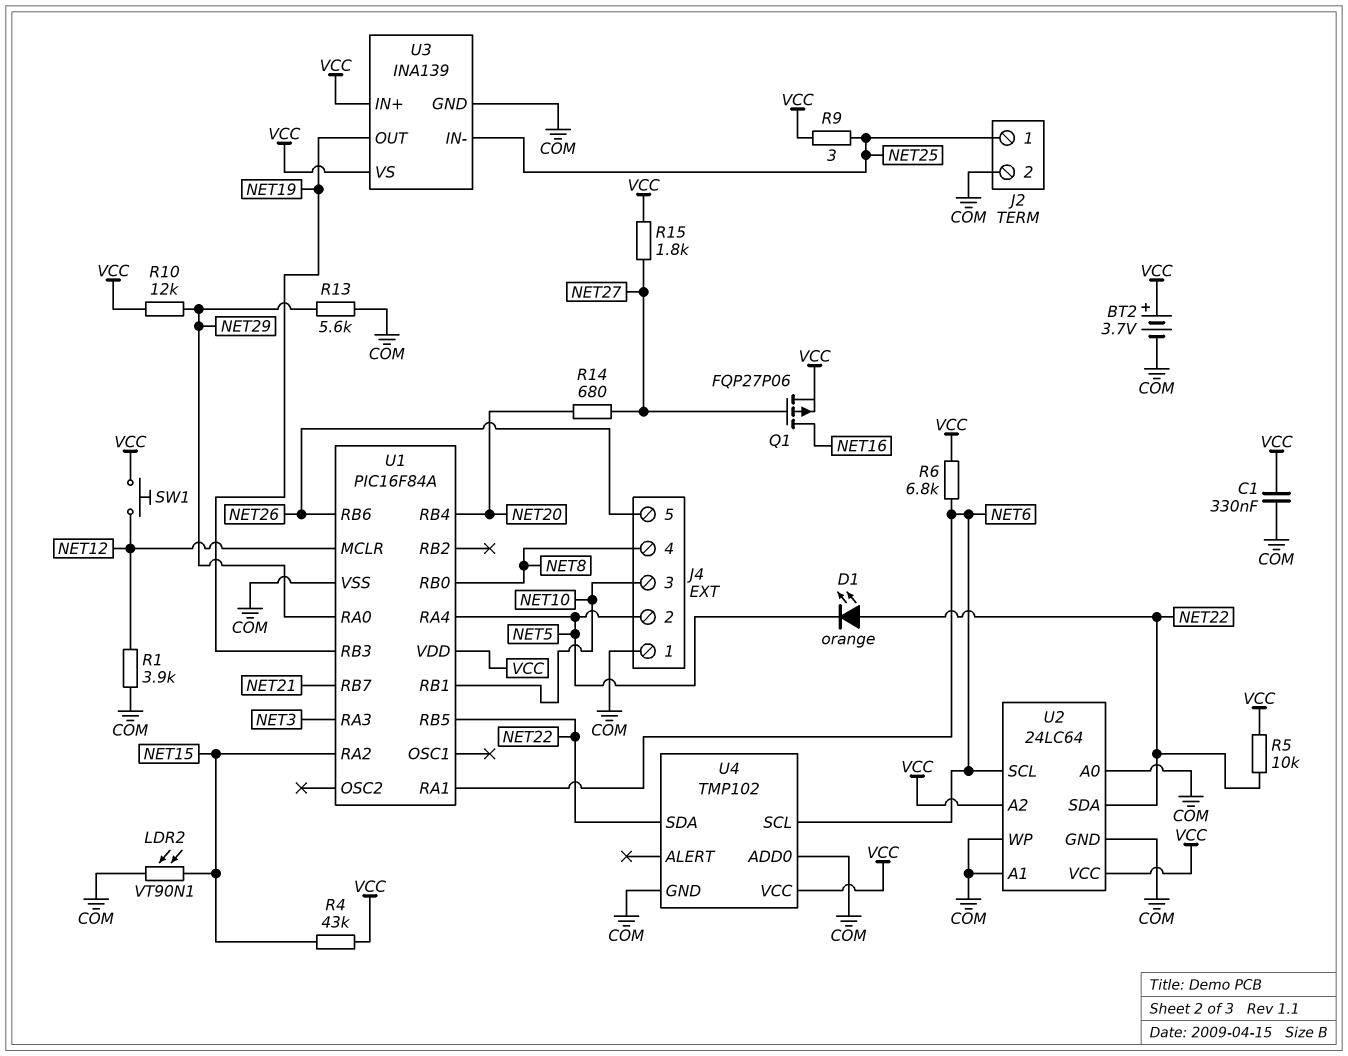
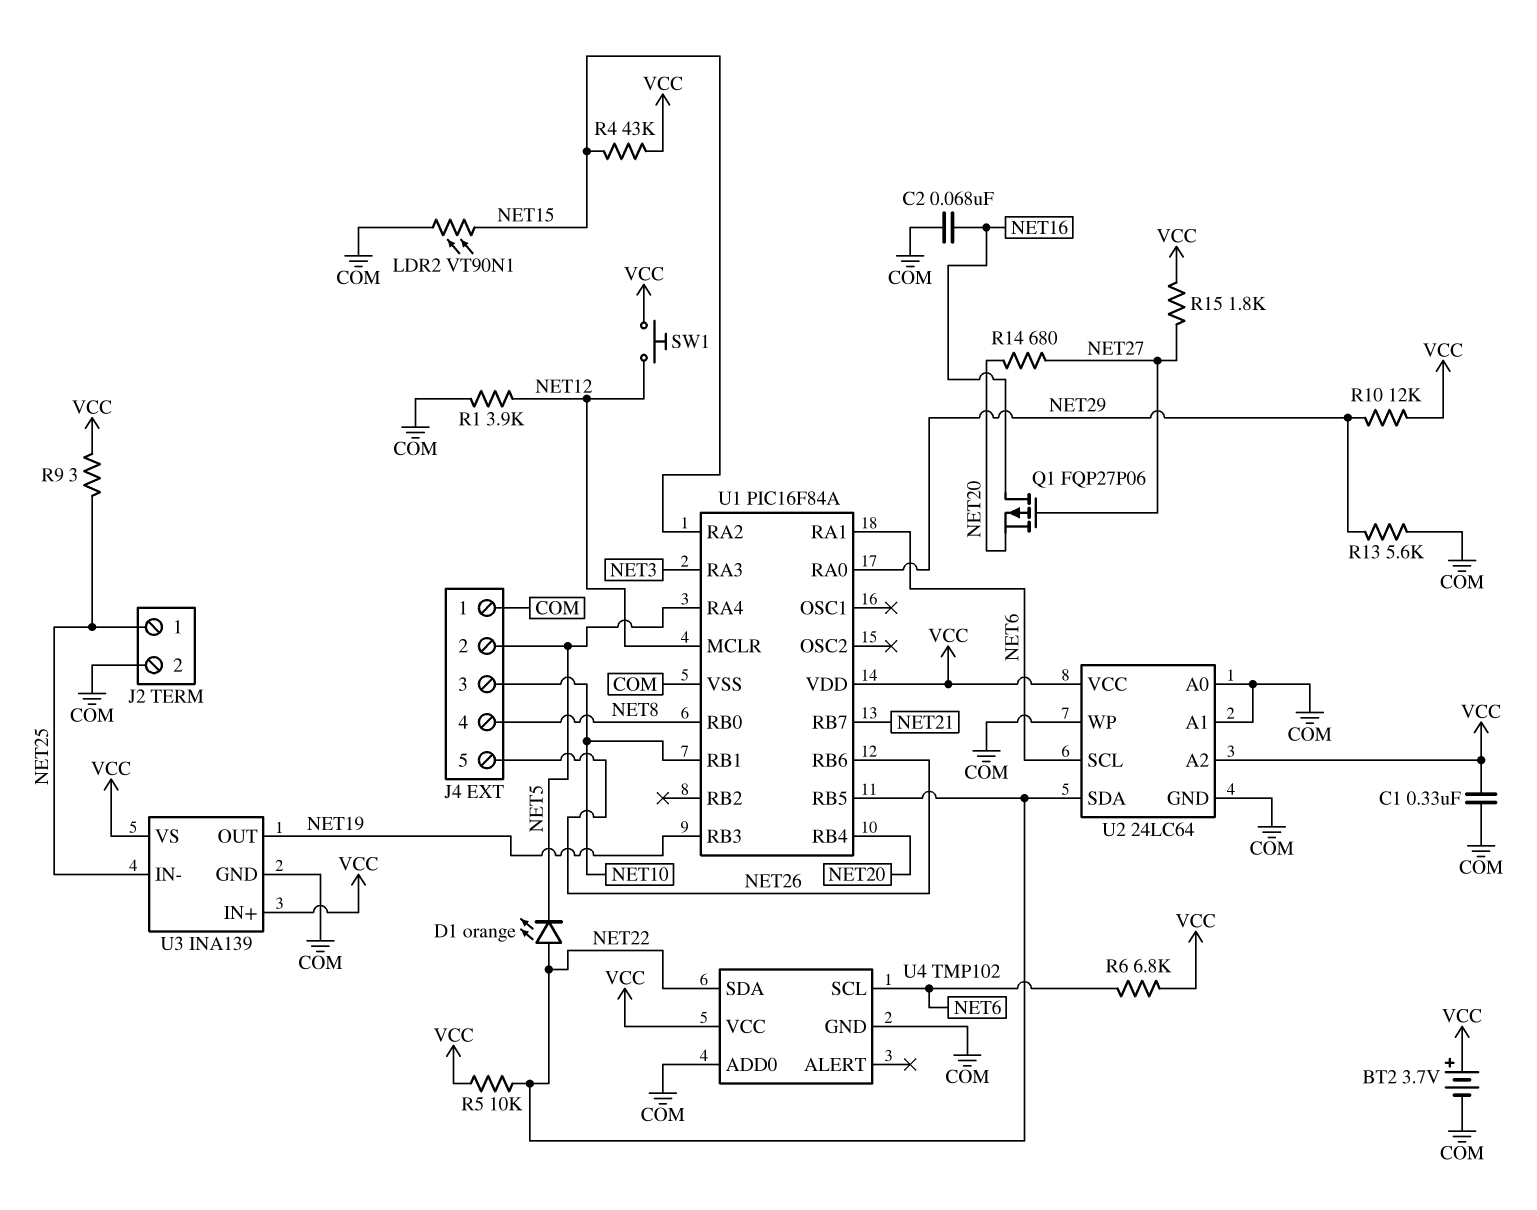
C2: none -> 68nF (COM, NET16)
Q1: PMOS FQP27P06 (G NET27, D NET16, S VCC) -> PMOS FQP27P06 (G NET27, D NET16, S NET20)

